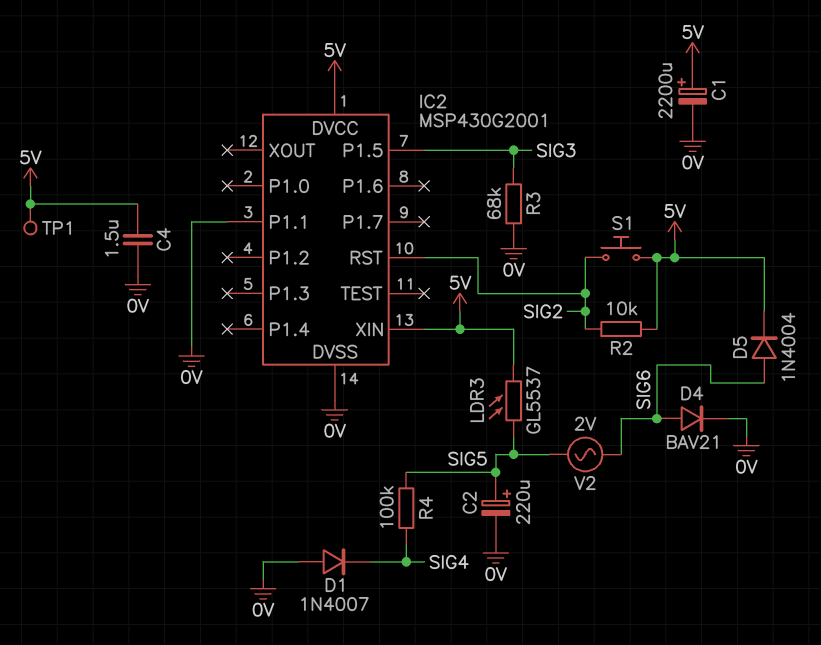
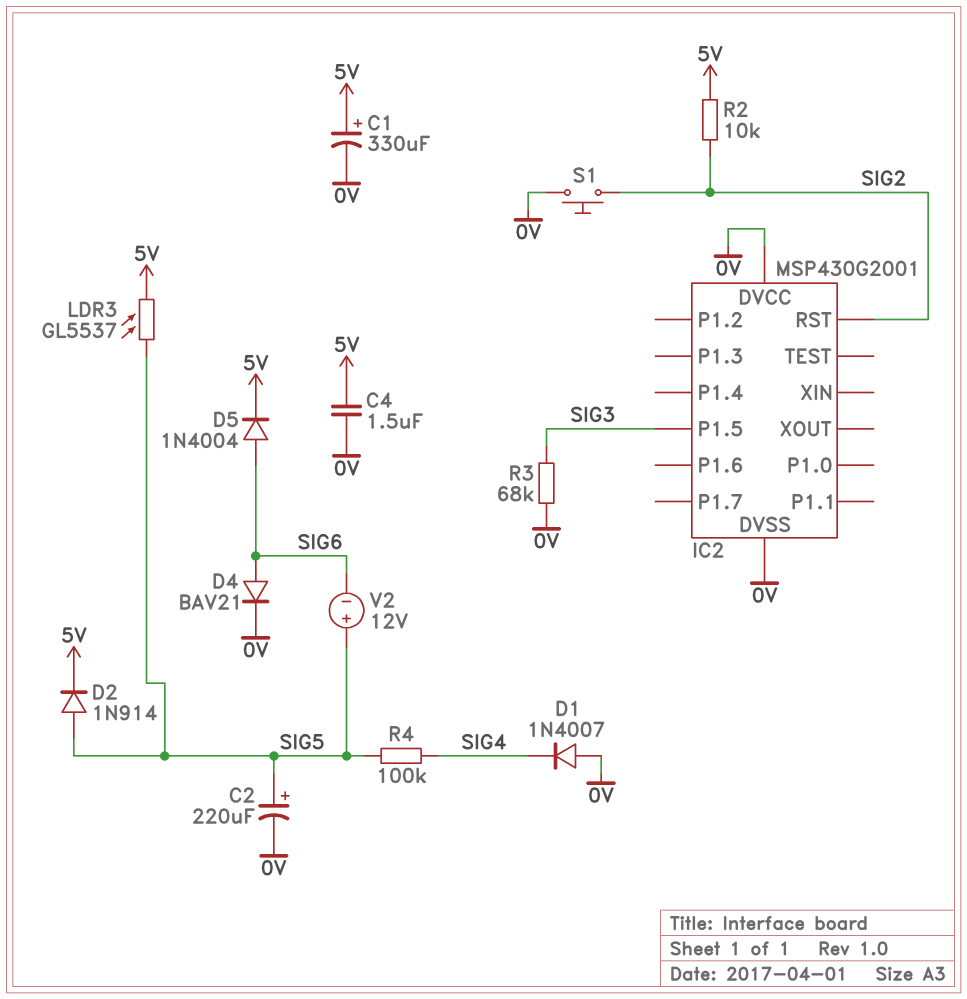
C1: 2200uF (plus 5V, minus 0V) -> 330uF (plus 5V, minus 0V)
D2: none -> diode 1N914 (A SIG5, K 5V)
IC2 pin DVCC: 5V -> 0V
IC2 pin P1.1: 0V -> none
IC2 pin XIN: 5V -> none
S1: button (5V, SIG2) -> button (0V, SIG2)
TP1: test point (5V) -> none
V2: AC 2V (SIG5, SIG6) -> 12V (plus SIG5, minus SIG6)

